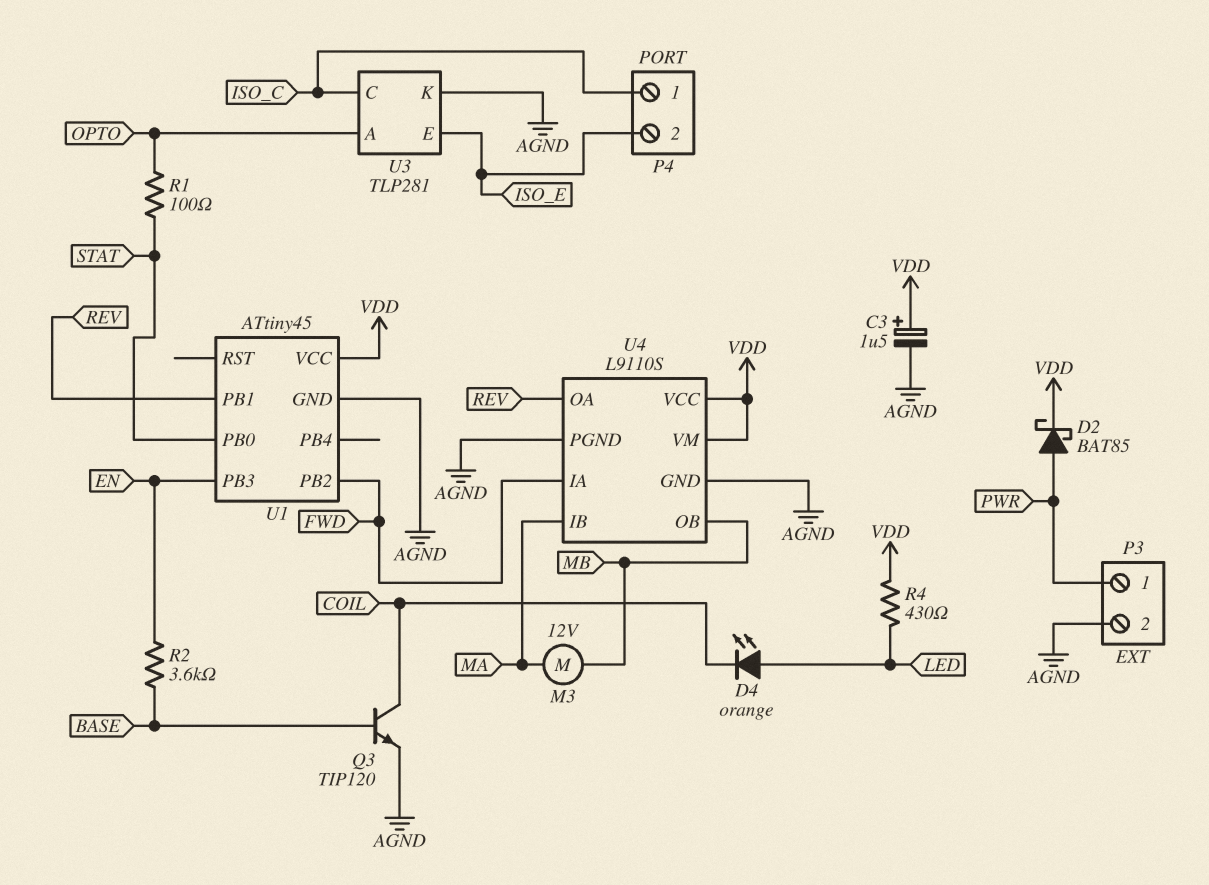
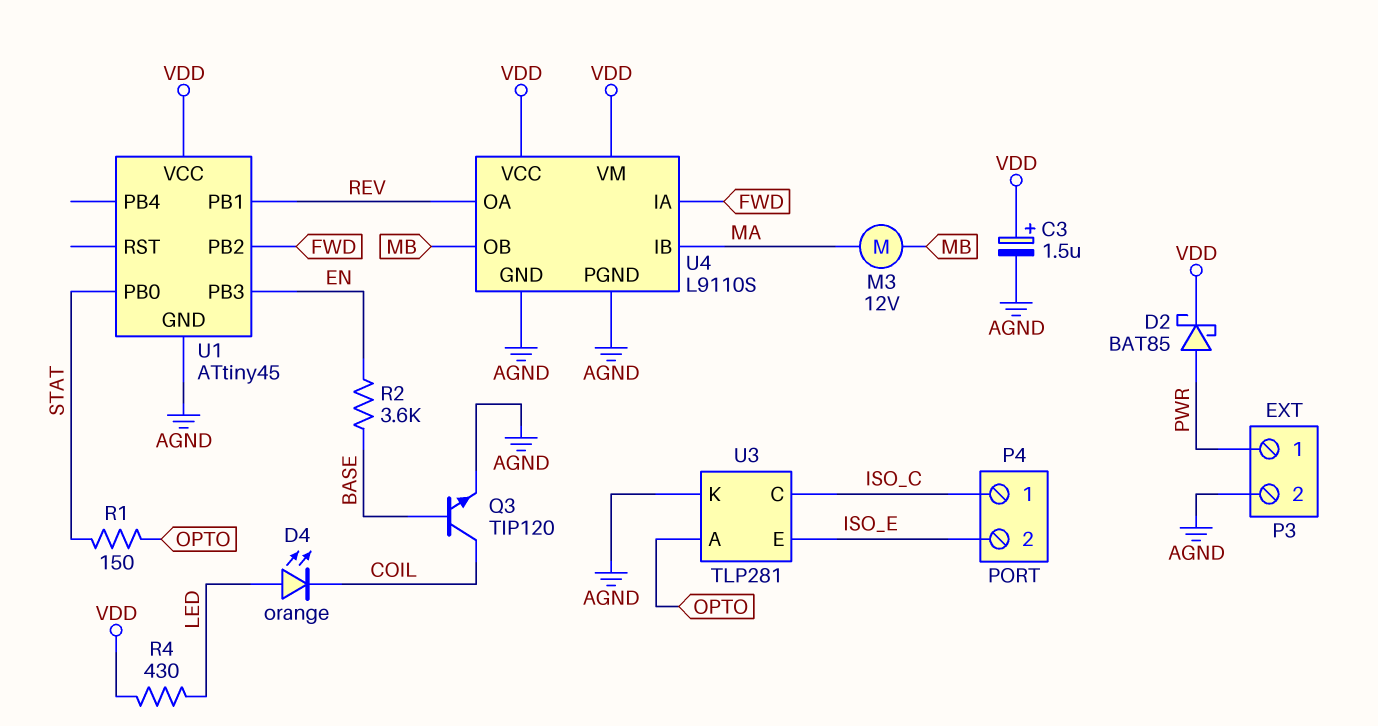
R1: 100 (OPTO, STAT) -> 150 (OPTO, STAT)

